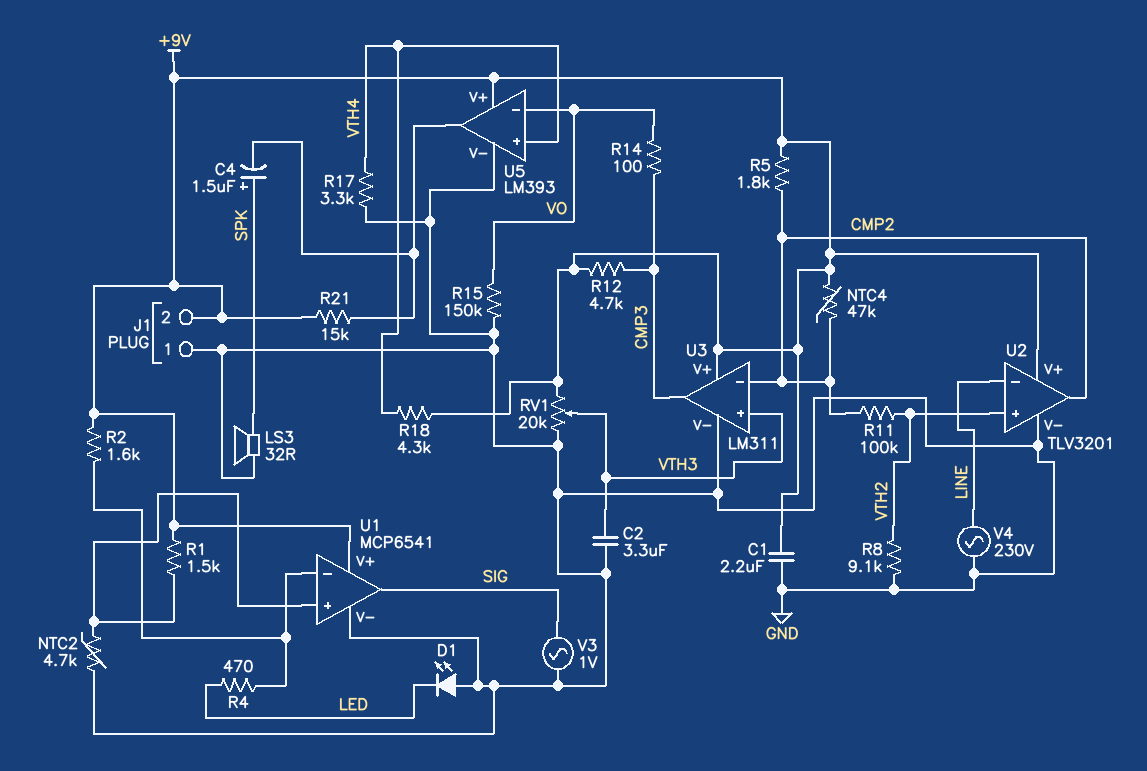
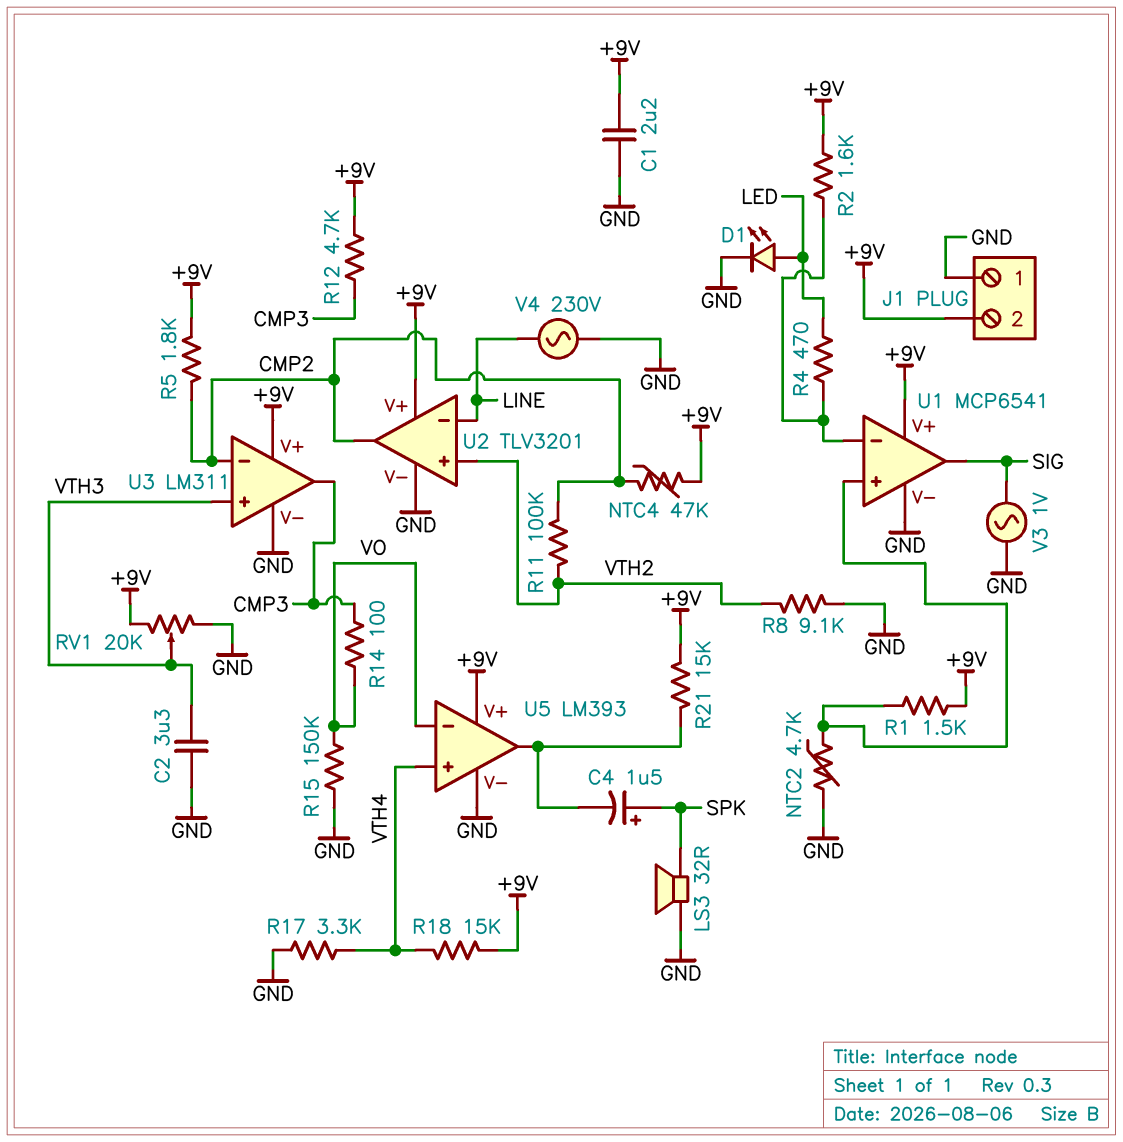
D1: LED (A GND, K LED) -> LED (A LED, K GND)
R18: 4.3k (+9V, VTH4) -> 15k (+9V, VTH4)

